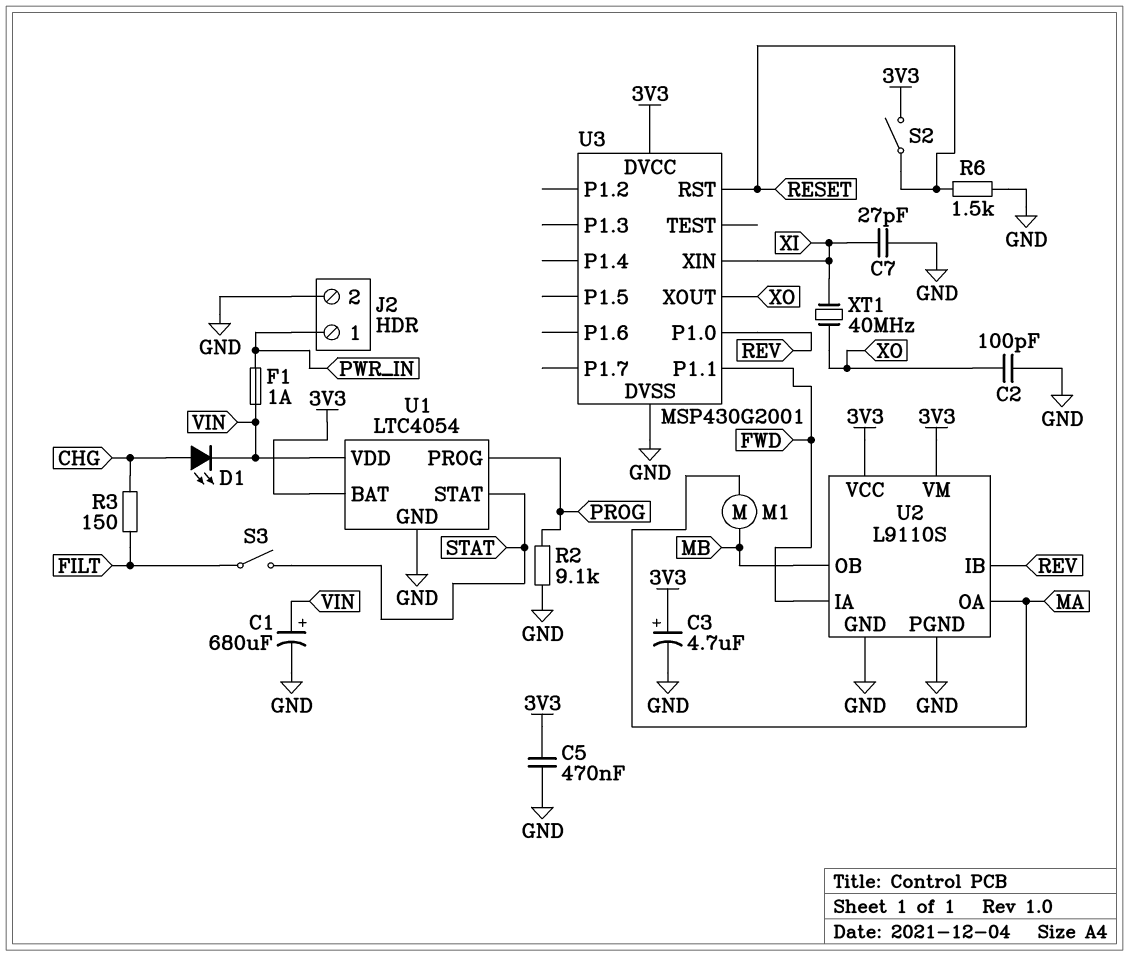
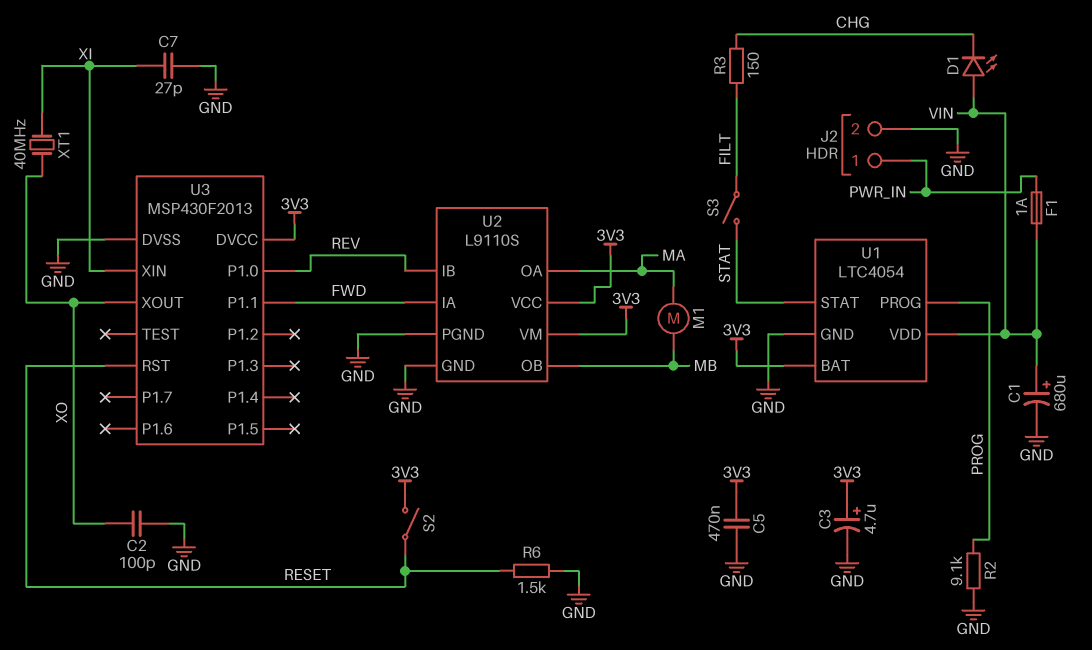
D1: LED (A CHG, K VIN) -> LED (A VIN, K CHG)
U3: MSP430G2001 -> MSP430F2013

